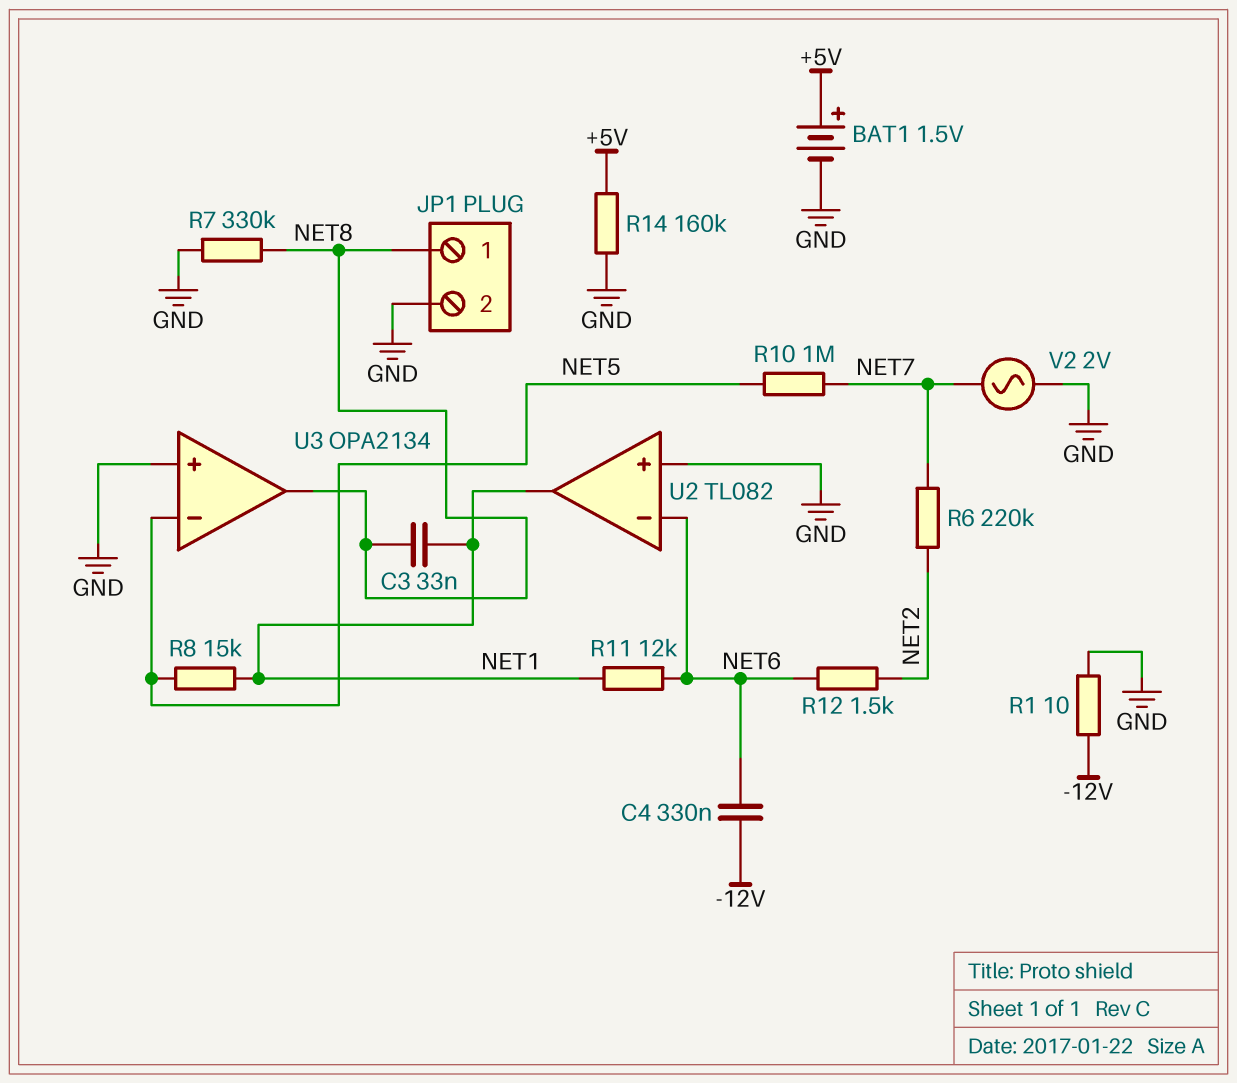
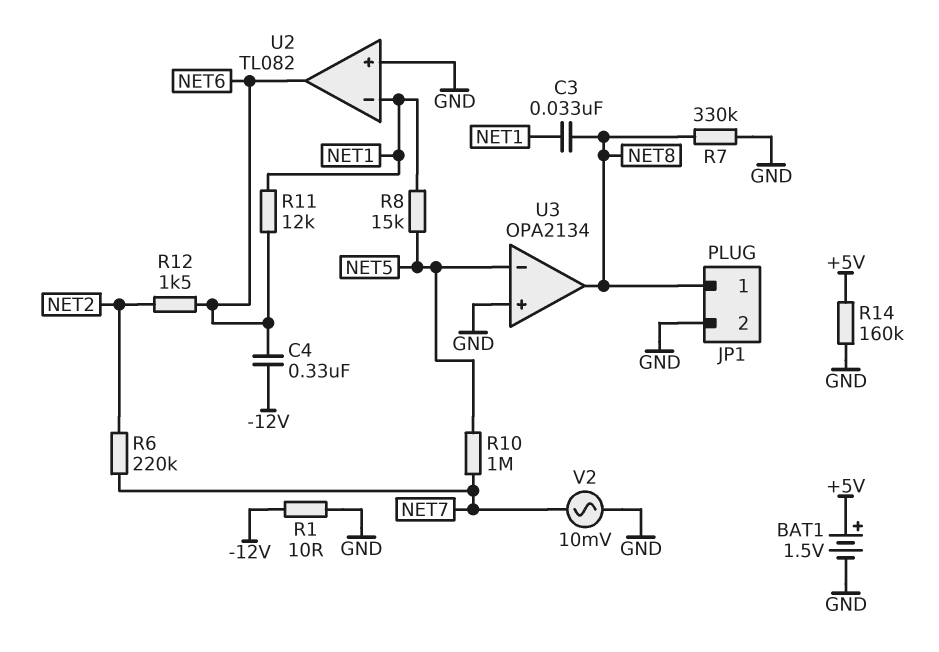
U2 pin in-: NET6 -> NET1
U2 pin out: NET1 -> NET6
V2: AC 2V (GND, NET7) -> AC 10mV (GND, NET7)

